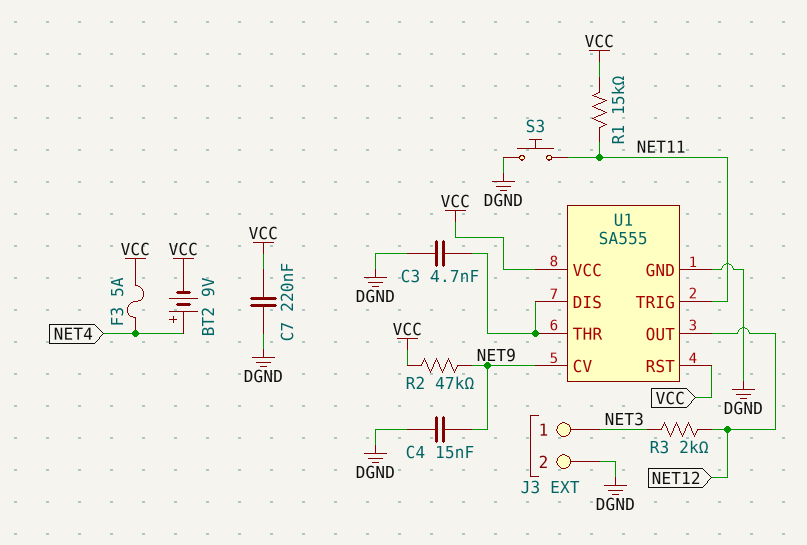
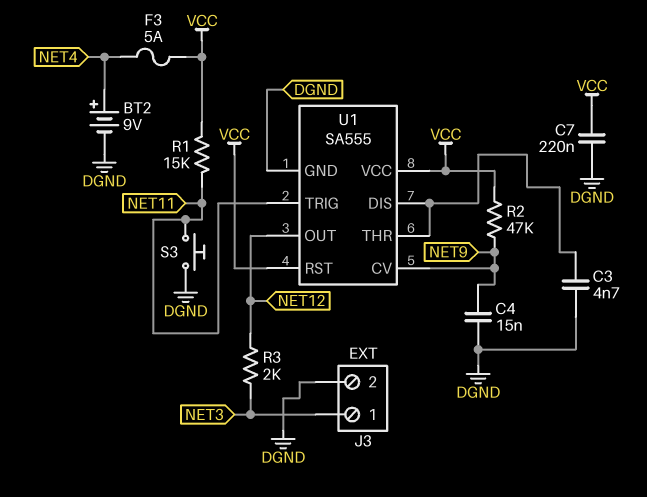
BT2: 9V (plus NET4, minus VCC) -> 9V (plus NET4, minus DGND)

